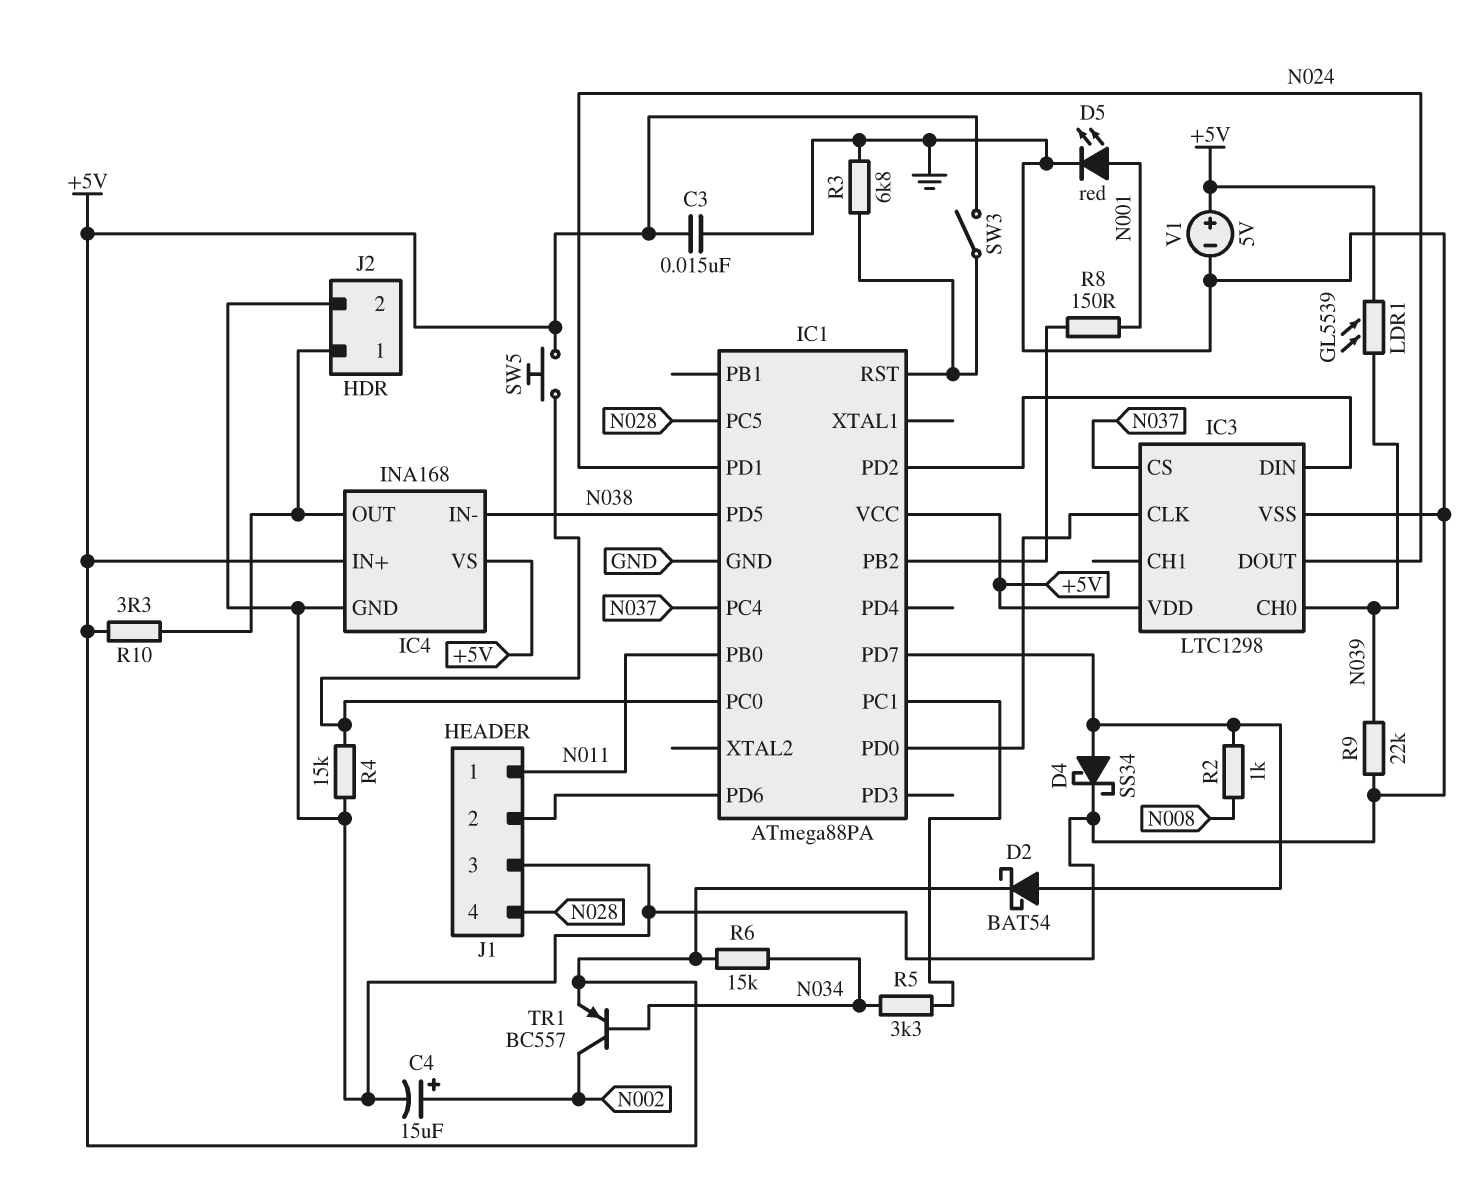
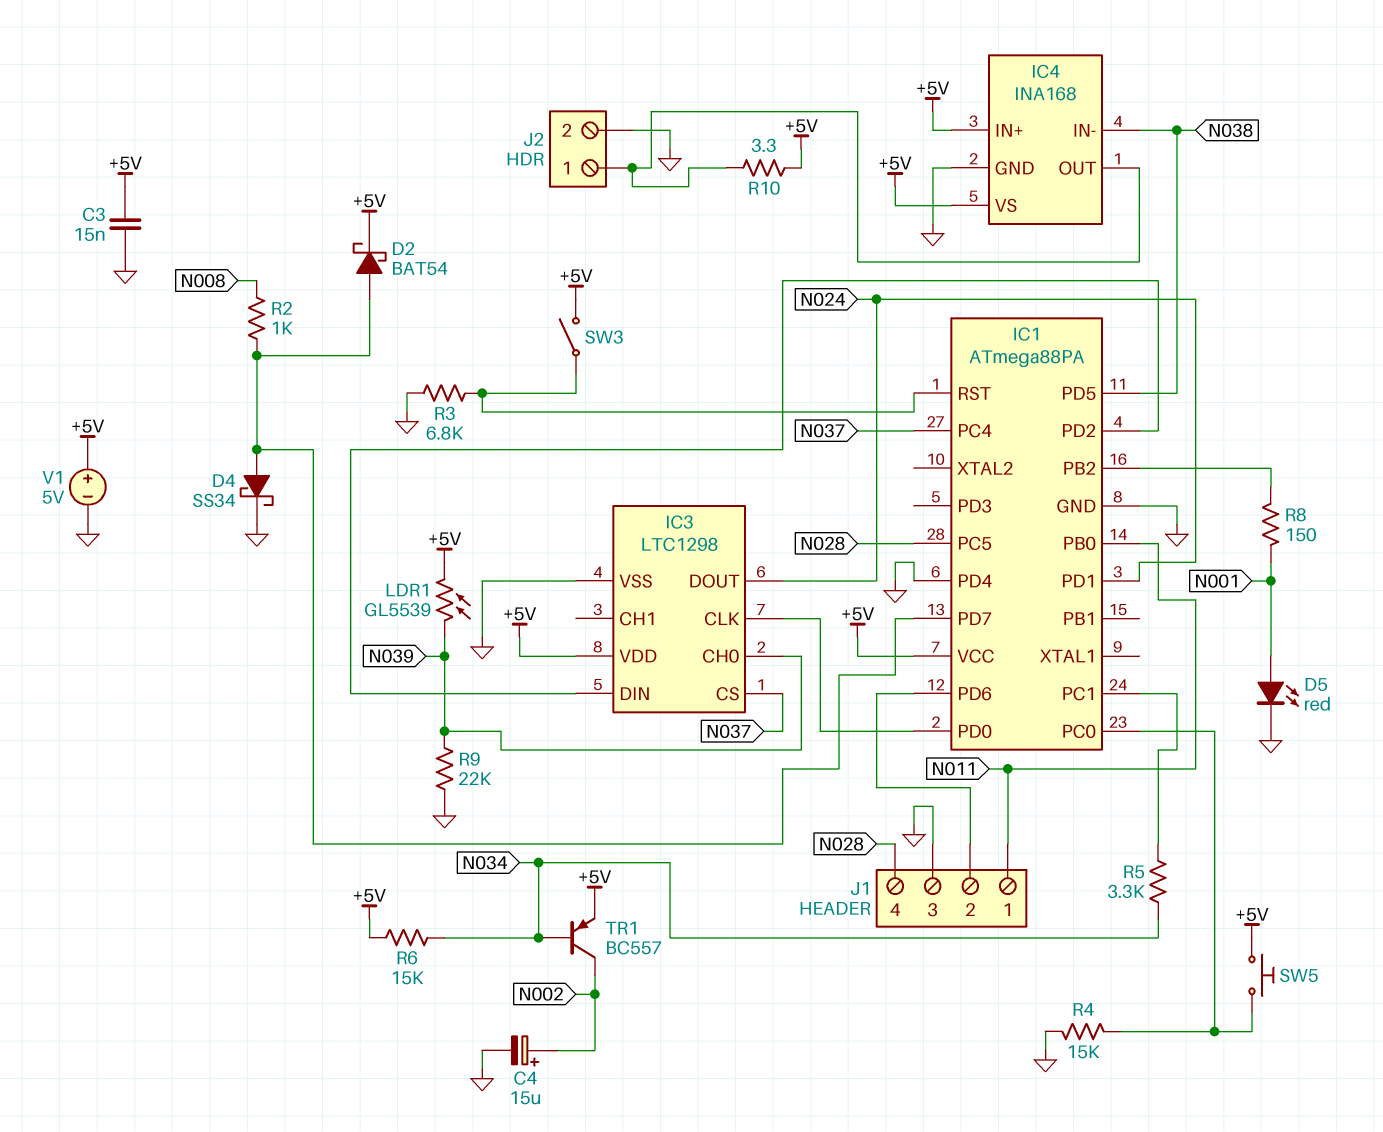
IC1 pin PD4: none -> GND

